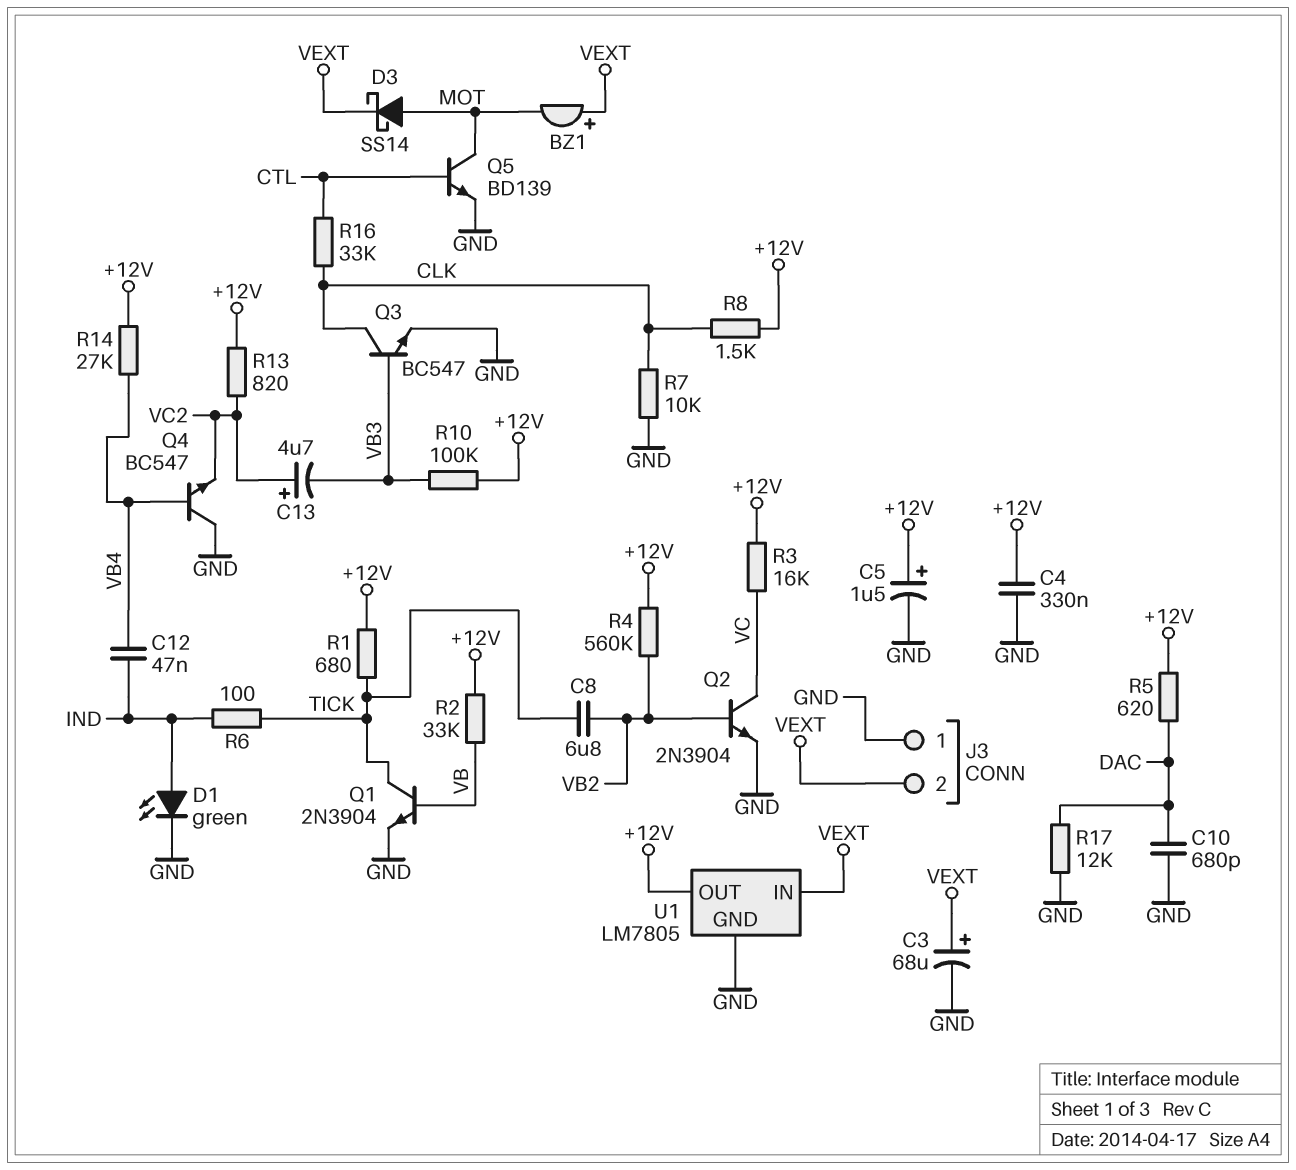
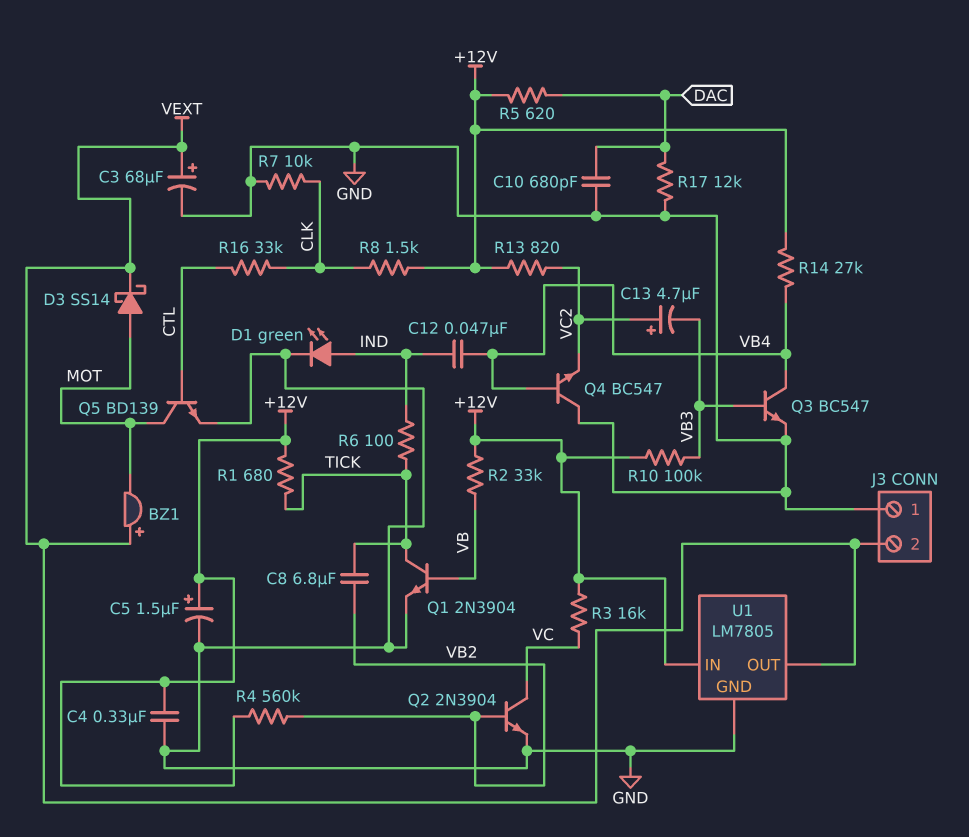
Q3: NPN BC547 (B VB3, C CLK, E GND) -> NPN BC547 (B VB3, C VB4, E GND)
U1 pin IN: VEXT -> +12V
U1 pin OUT: +12V -> VEXT

